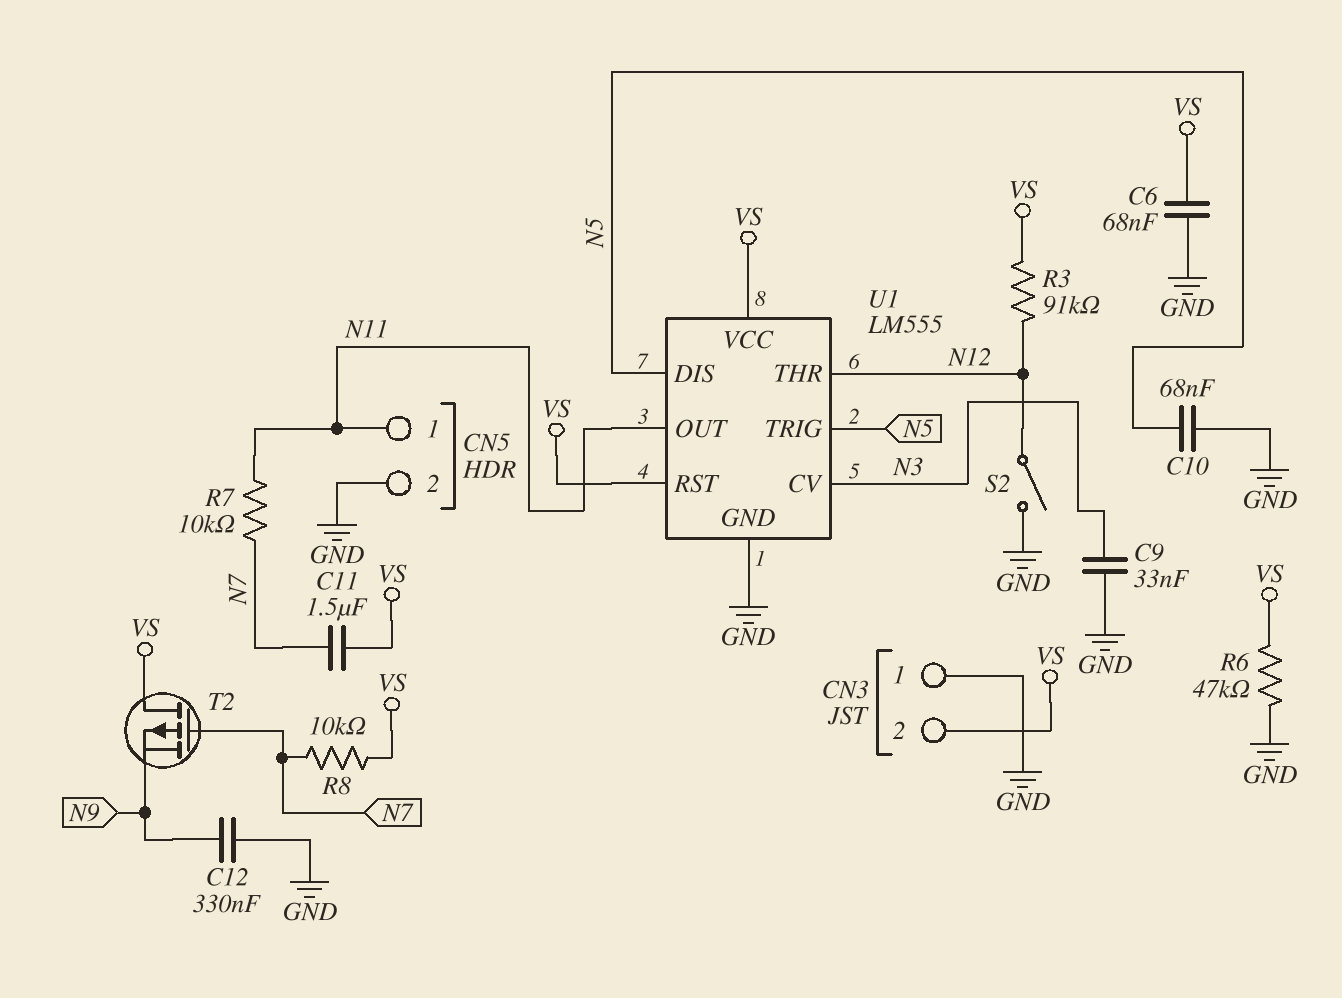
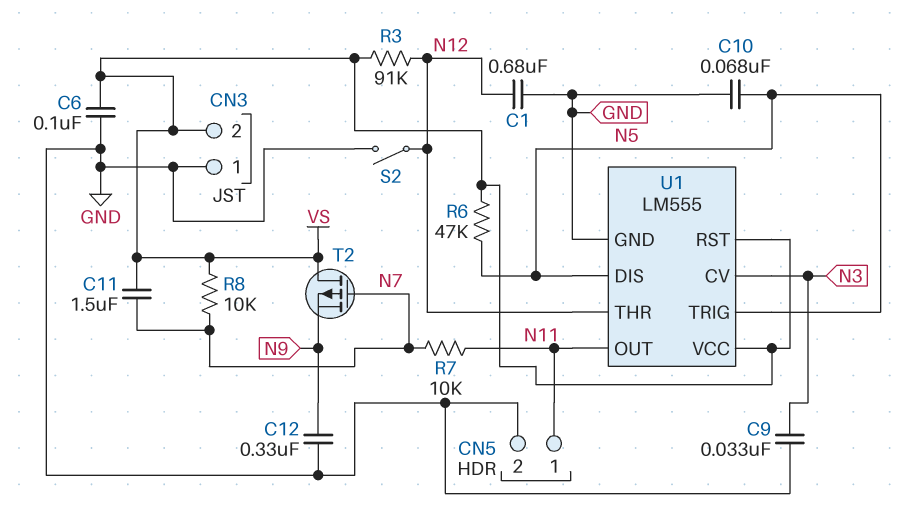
C1: none -> 680nF (GND, N12)
C6: 68nF (GND, VS) -> 100nF (GND, VS)
R6: 47k (GND, VS) -> 47k (N5, VS)

